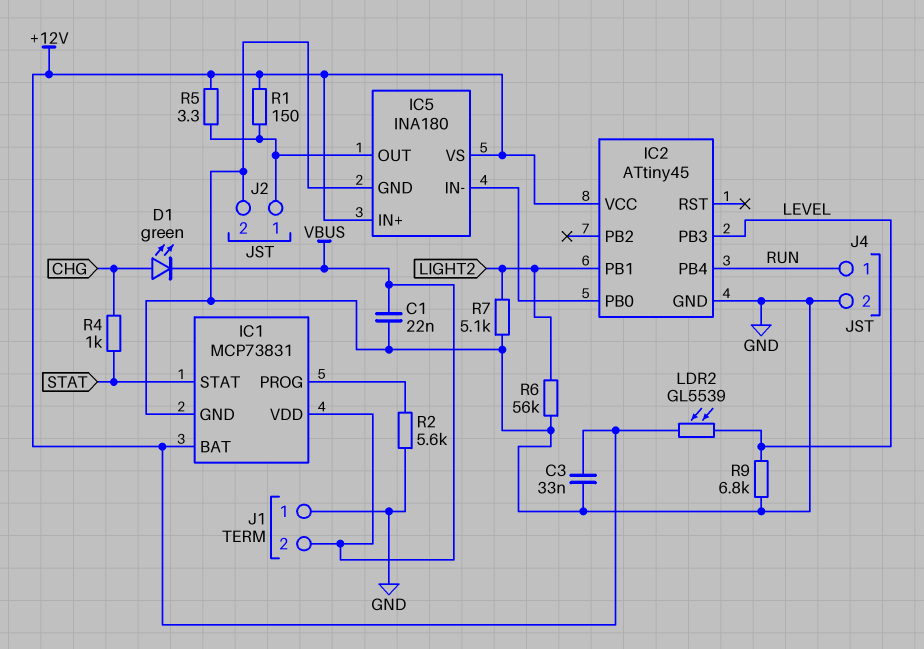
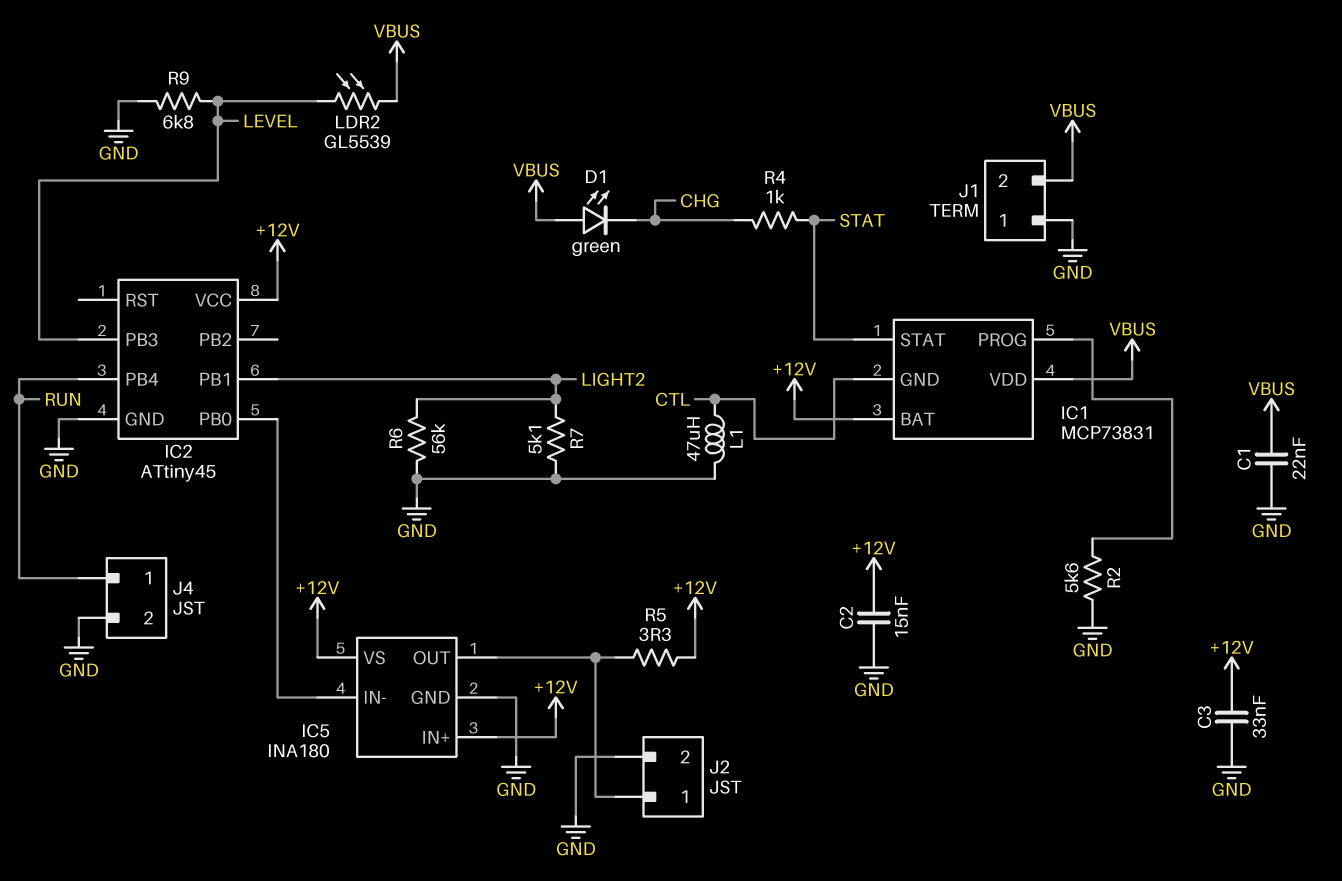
C2: none -> 15nF (+12V, GND)
D1: LED green (A CHG, K VBUS) -> LED green (A VBUS, K CHG)
IC1 pin GND: GND -> CTL
L1: none -> 47uH (CTL, GND)
LDR2: GL5539 (+12V, LEVEL) -> GL5539 (LEVEL, VBUS)
R1: 150 (+12V, IC5/OUT) -> none

